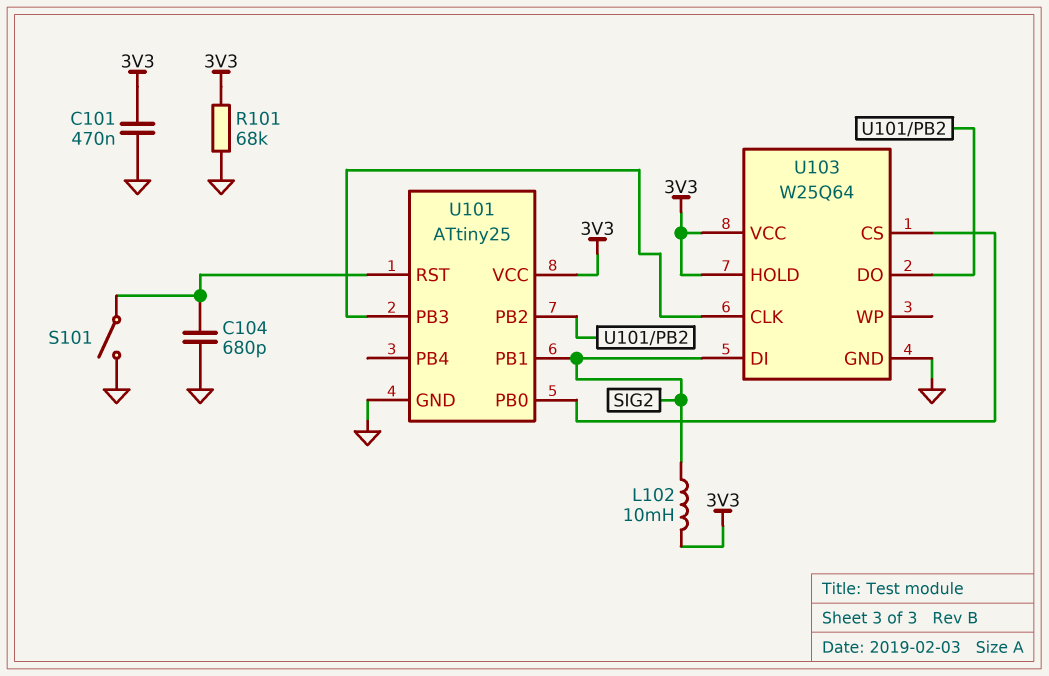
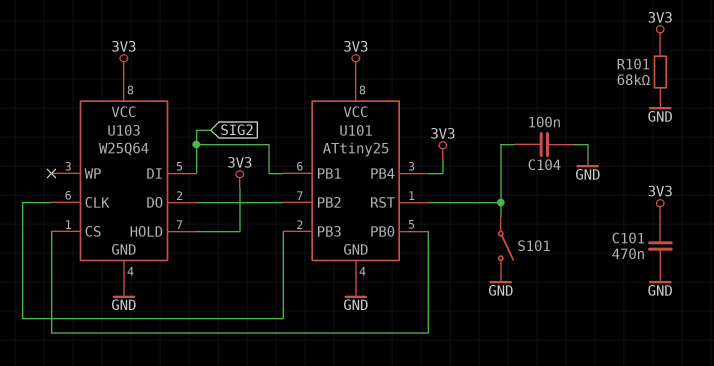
C104: 680pF (GND, U101/RST) -> 100nF (GND, U101/RST)
L102: 10mH (3V3, SIG2) -> none
U101 pin PB4: none -> 3V3

